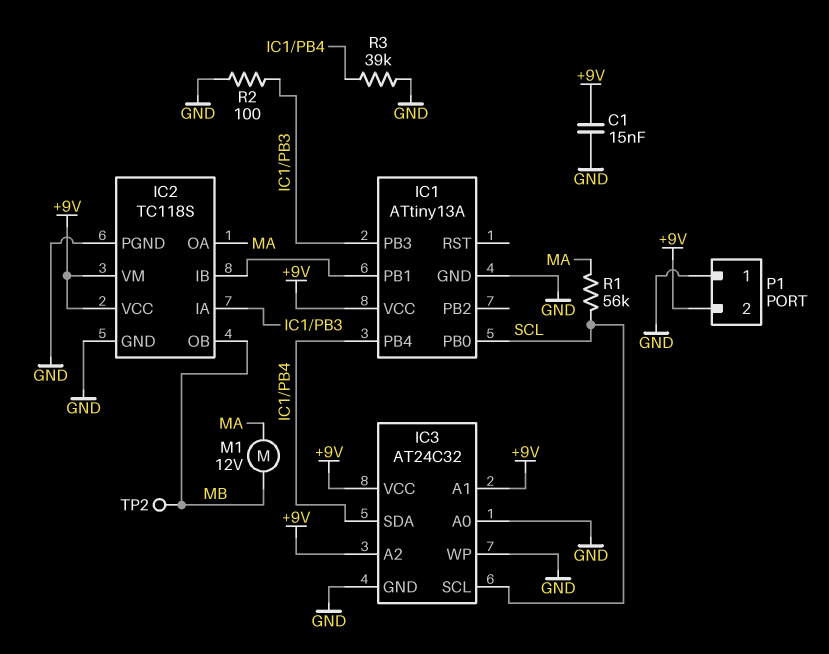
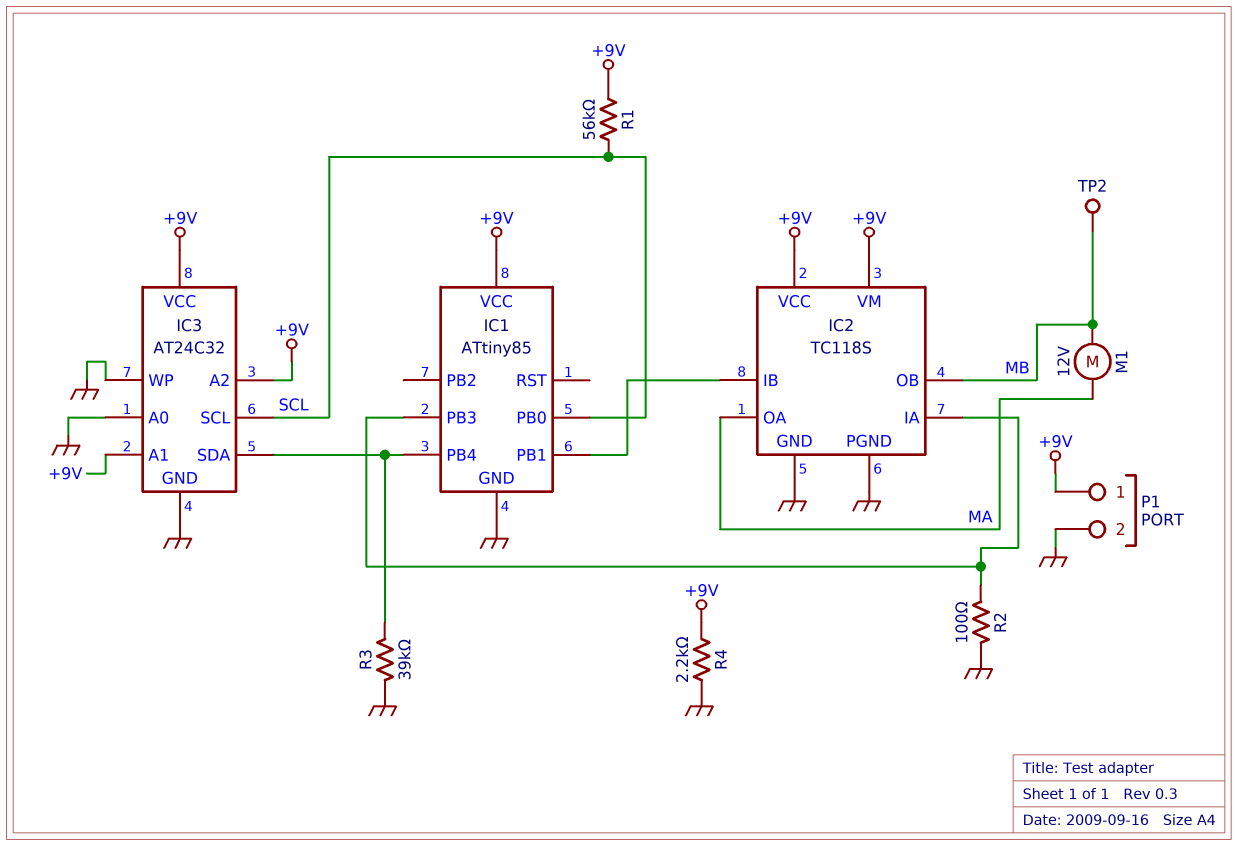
C1: 15nF (+9V, GND) -> none
IC1: ATtiny13A -> ATtiny85
P1 pin 1: GND -> +9V
P1 pin 2: +9V -> GND
R1: 56k (MA, SCL) -> 56k (+9V, SCL)
R4: none -> 2.2k (+9V, GND)

